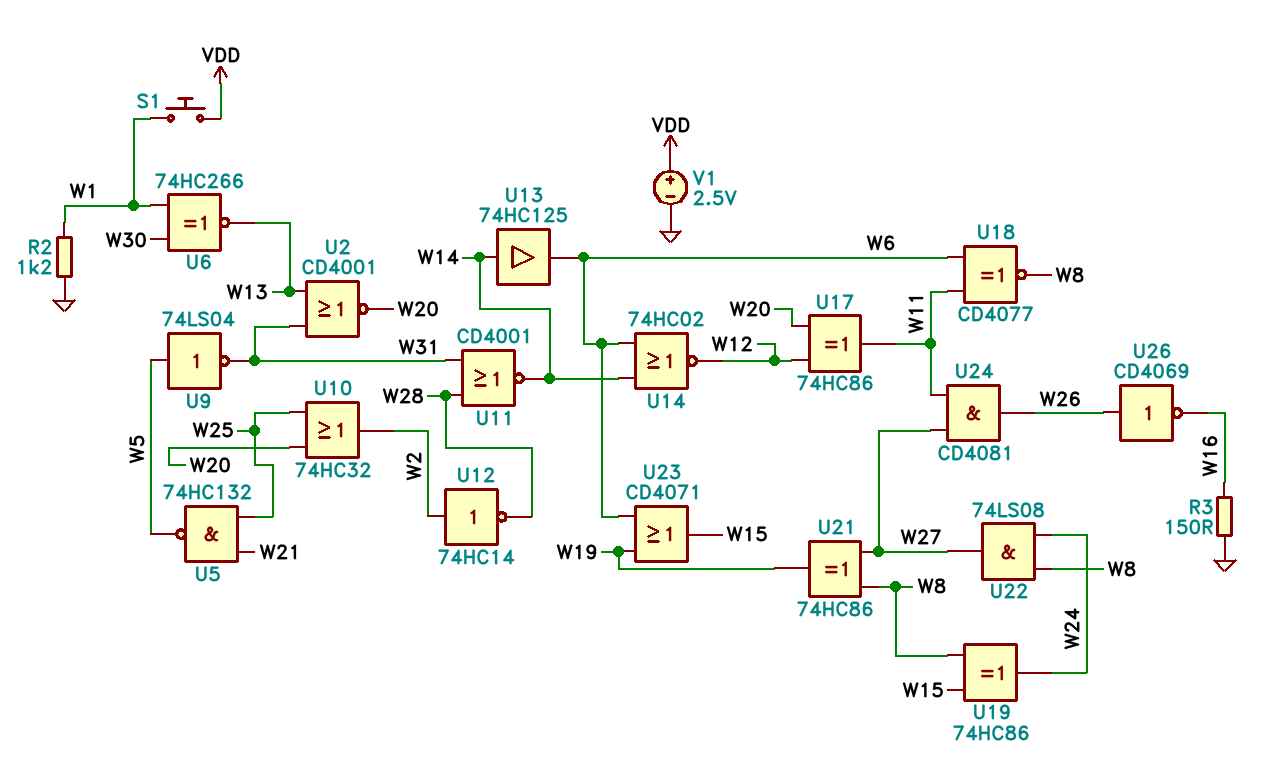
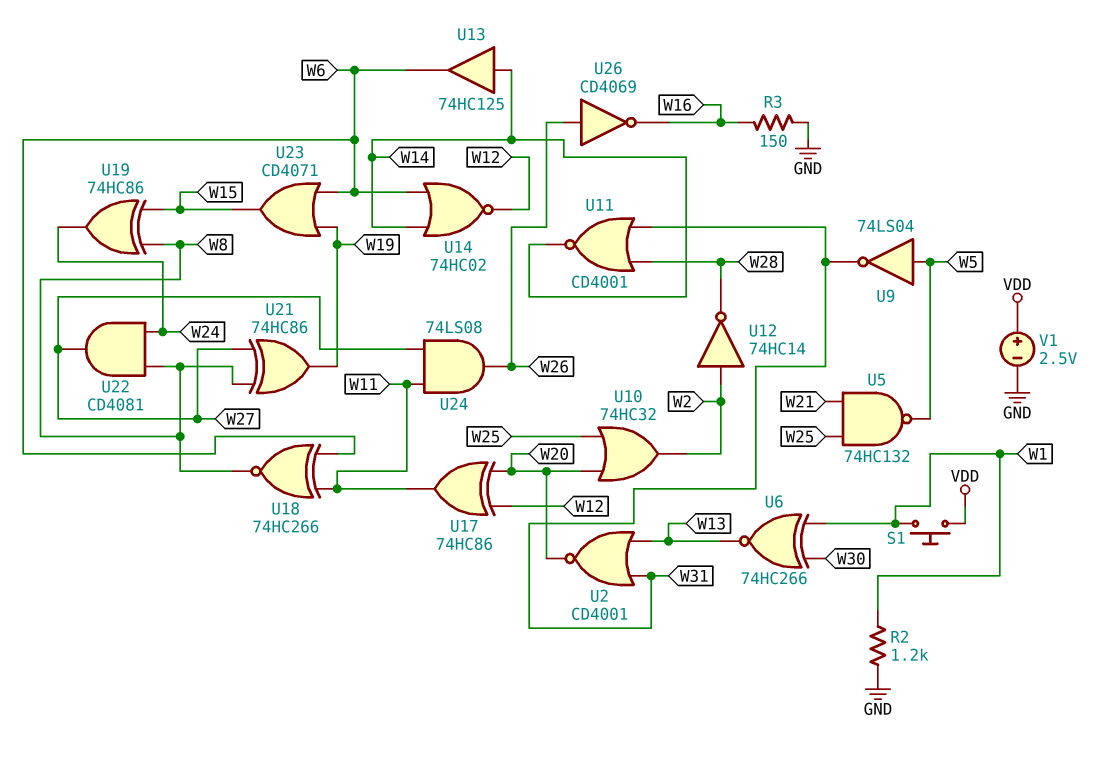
U18: XNOR CD4077 (in W6, in W11, out W8) -> XNOR 74HC266 (in W6, in W11, out W8)
U22: AND 74LS08 (in W8, in W24, out W27) -> AND CD4081 (in W8, in W24, out W27)
U24: AND CD4081 (in W11, in W27, out W26) -> AND 74LS08 (in W11, in W27, out W26)

